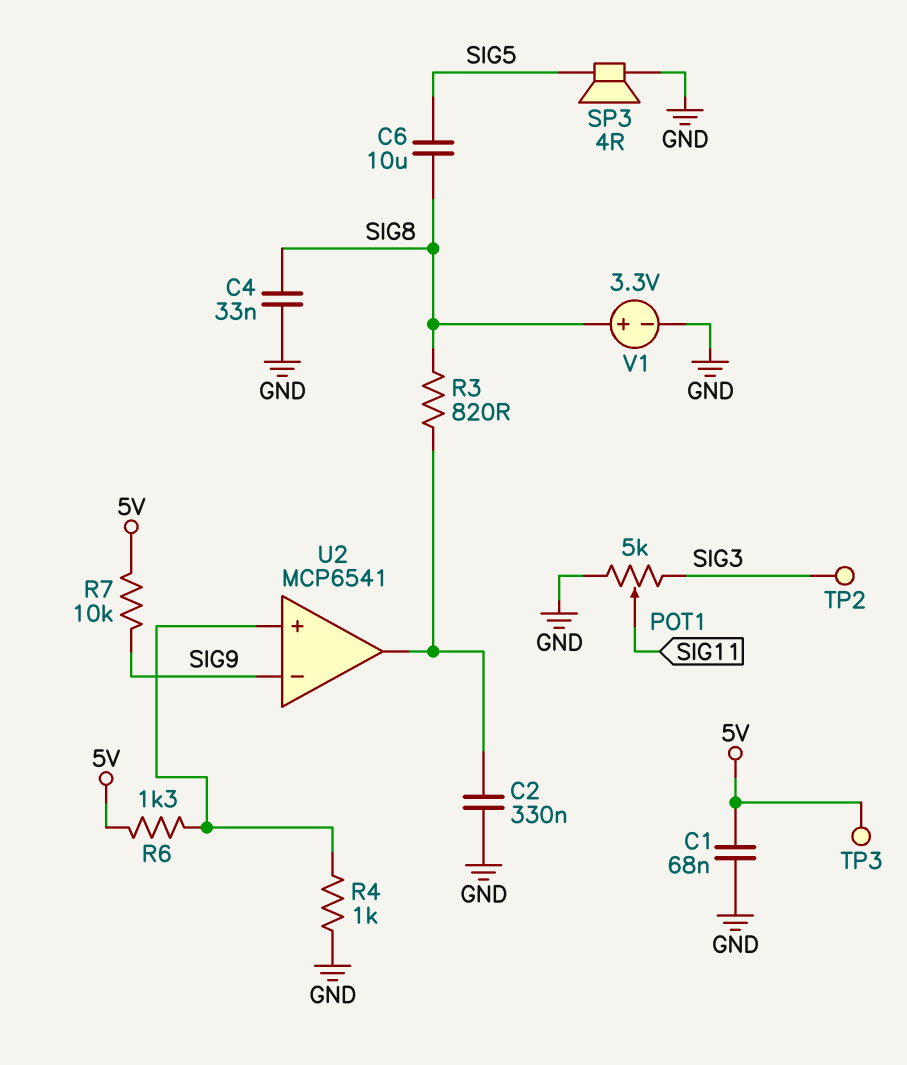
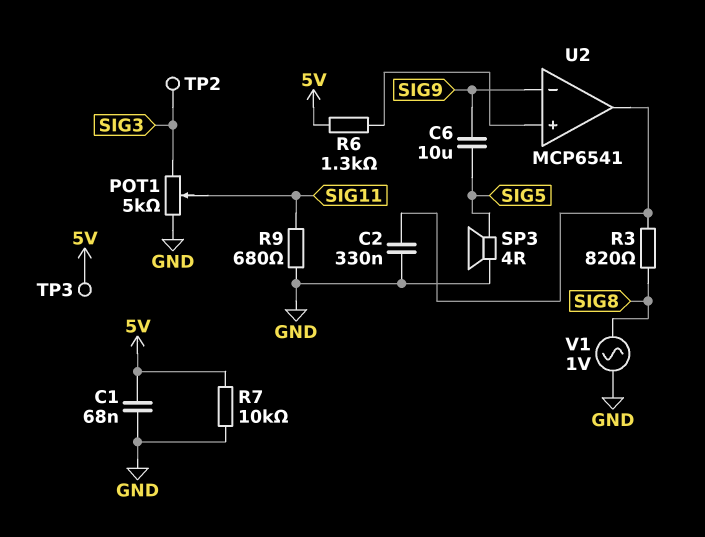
C4: 33nF (GND, SIG8) -> none
C6: 10uF (SIG5, SIG8) -> 10uF (SIG5, SIG9)
R4: 1k (GND, U2/in+) -> none
R7: 10k (5V, SIG9) -> 10k (5V, GND)
R9: none -> 680 (GND, SIG11)
V1: 3.3V (plus SIG8, minus GND) -> AC 1V (GND, SIG8)

